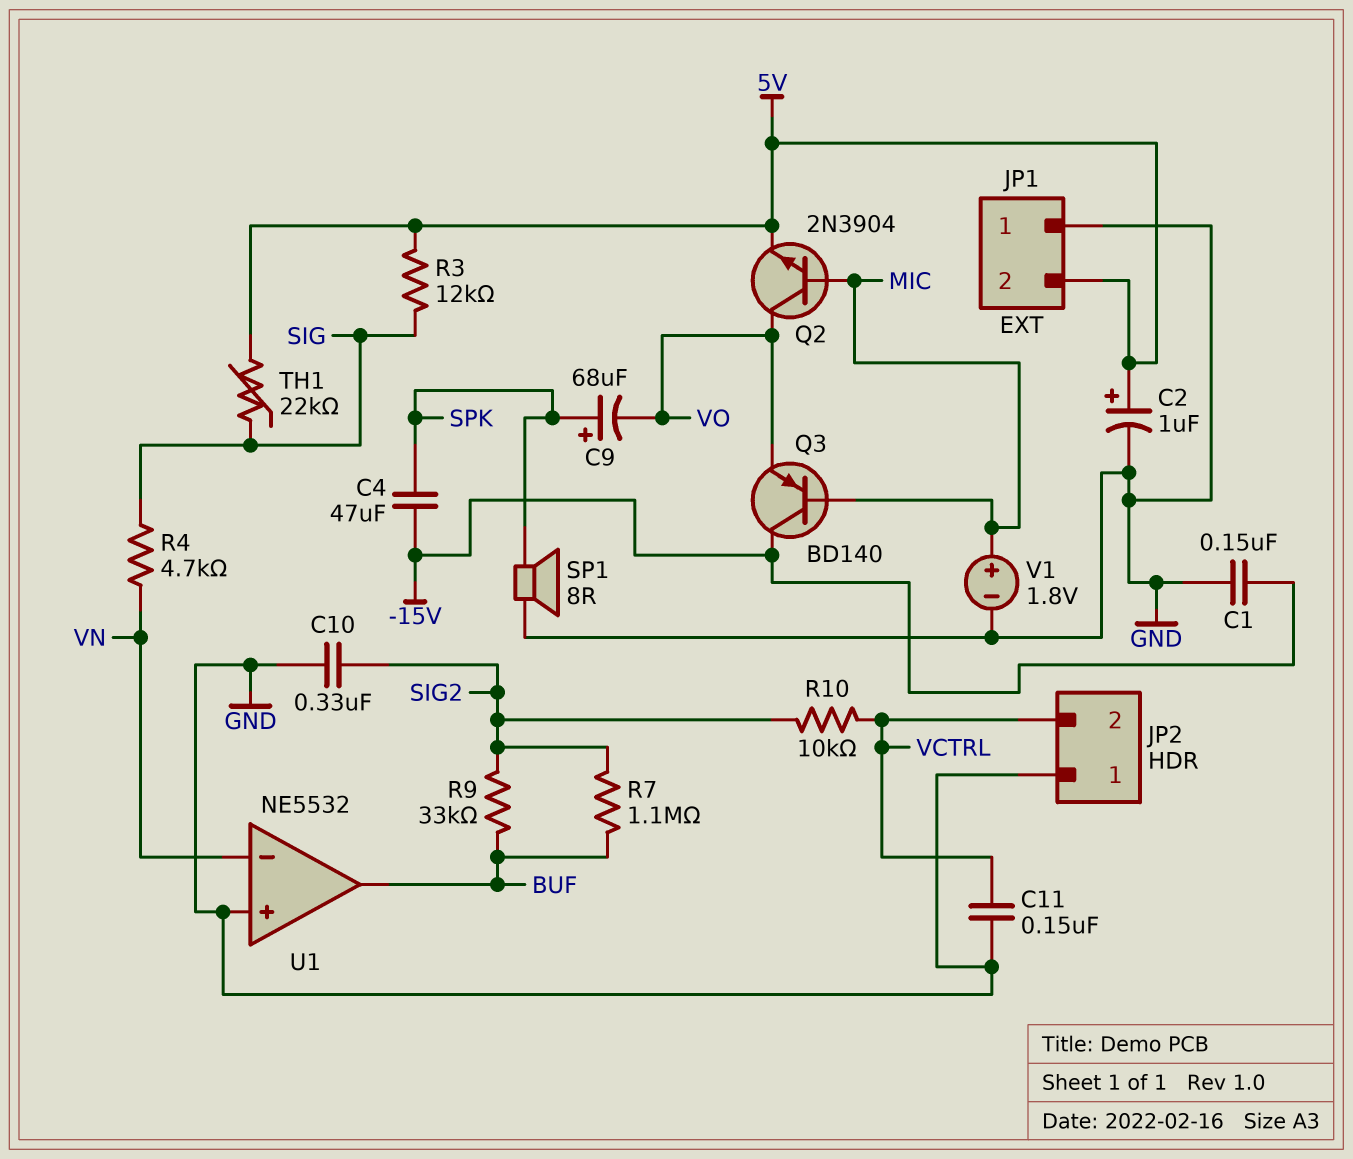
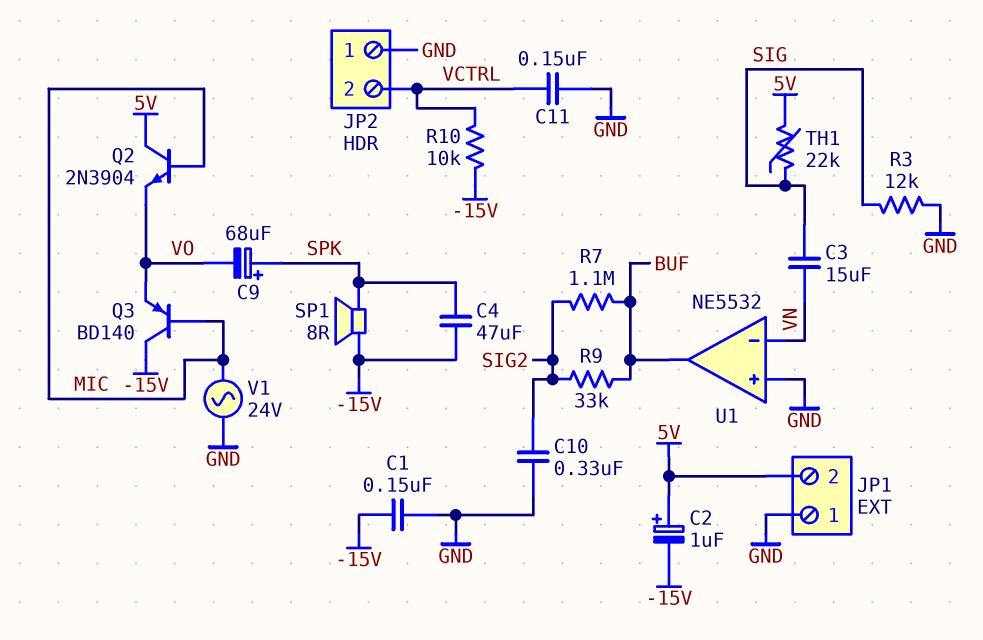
C2: 1uF (plus 5V, minus GND) -> 1uF (plus 5V, minus -15V)
C3: none -> 15uF (SIG, VN)
Q2: NPN 2N3904 (B MIC, C VO, E 5V) -> NPN 2N3904 (B MIC, C 5V, E VO)
R3: 12k (5V, SIG) -> 12k (GND, SIG)
R4: 4.7k (SIG, VN) -> none
R10: 10k (SIG2, VCTRL) -> 10k (-15V, VCTRL)
SP1: speaker 8R (GND, SPK) -> speaker 8R (-15V, SPK)
V1: 1.8V (plus MIC, minus GND) -> AC 24V (GND, MIC)

